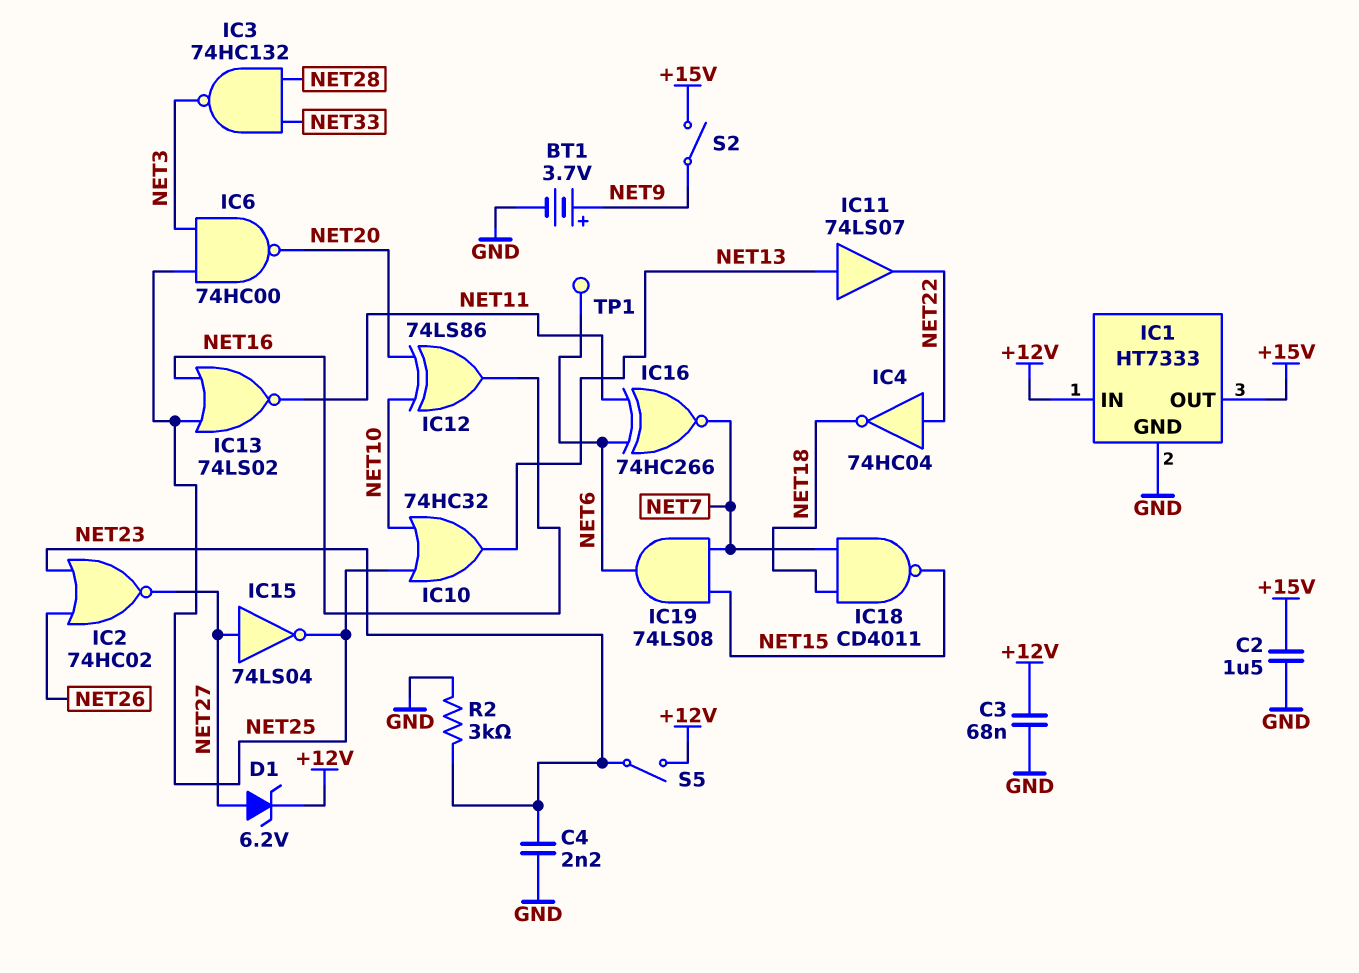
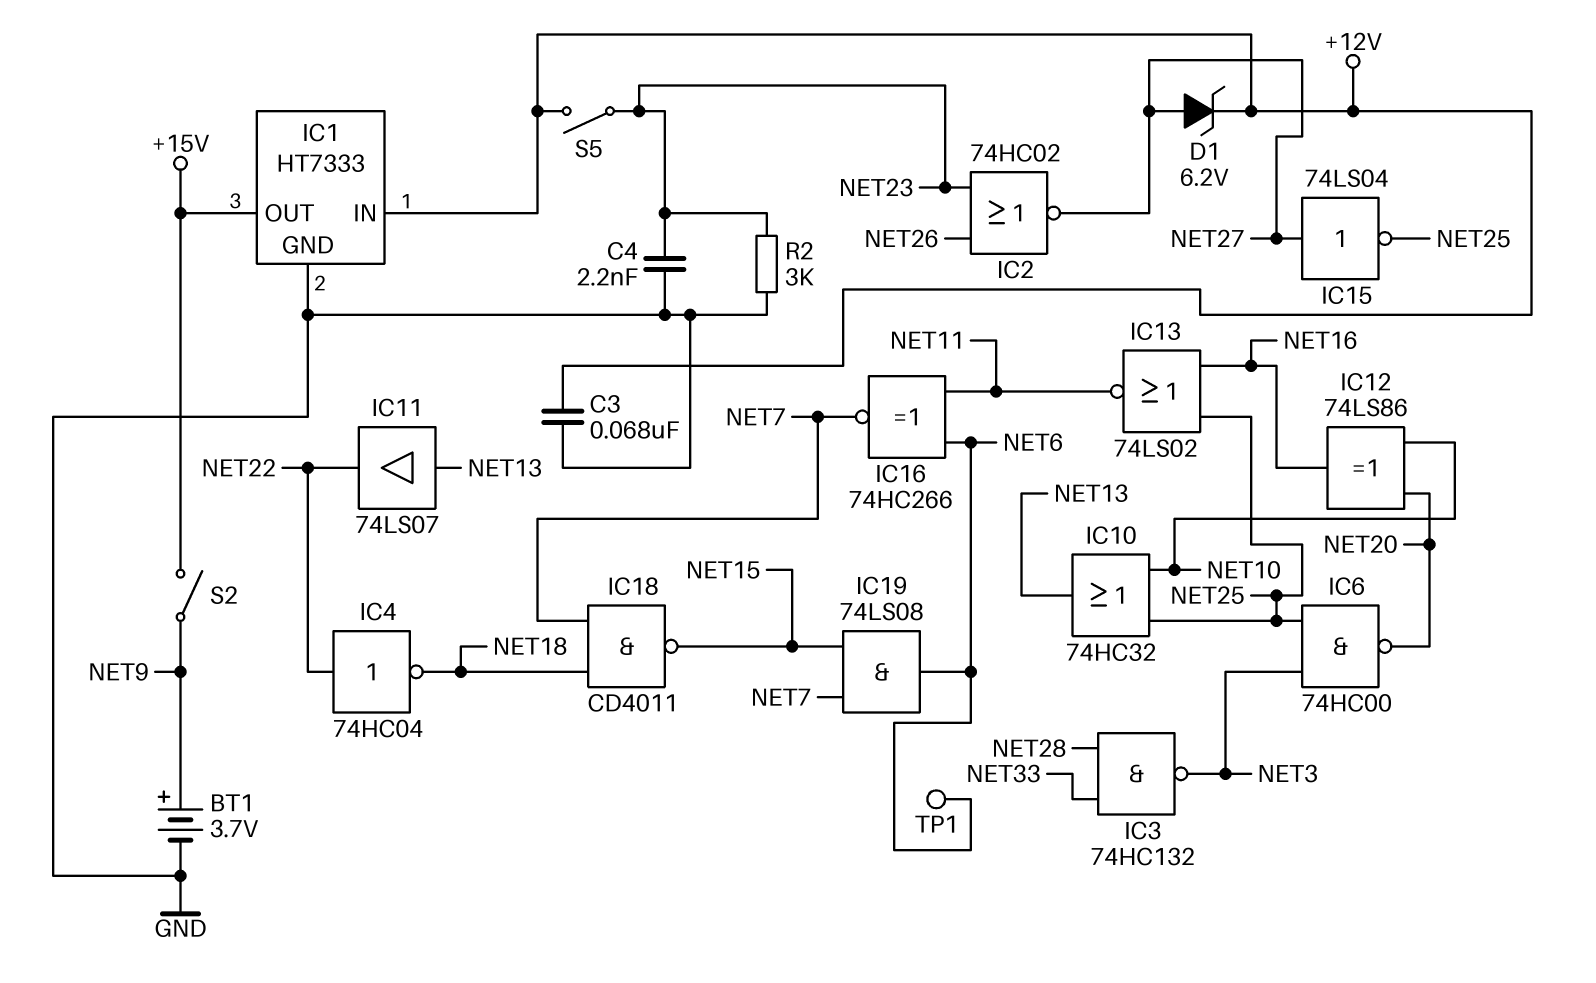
C2: 1.5uF (+15V, GND) -> none

